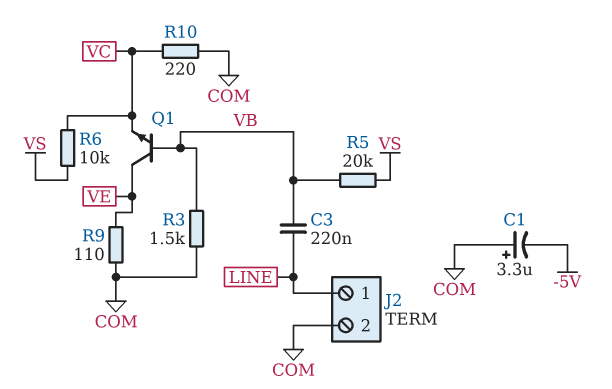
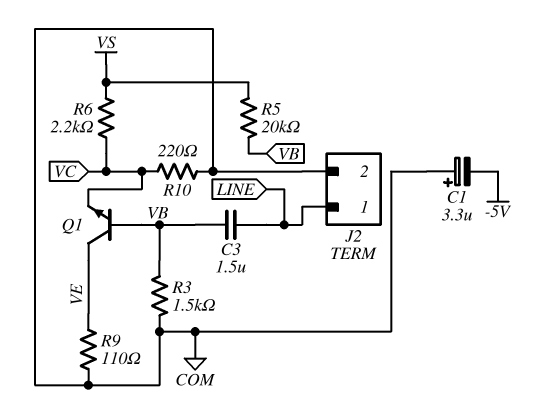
C3: 220nF (LINE, VB) -> 1.5uF (LINE, VB)
R6: 10k (VC, VS) -> 2.2k (VC, VS)

